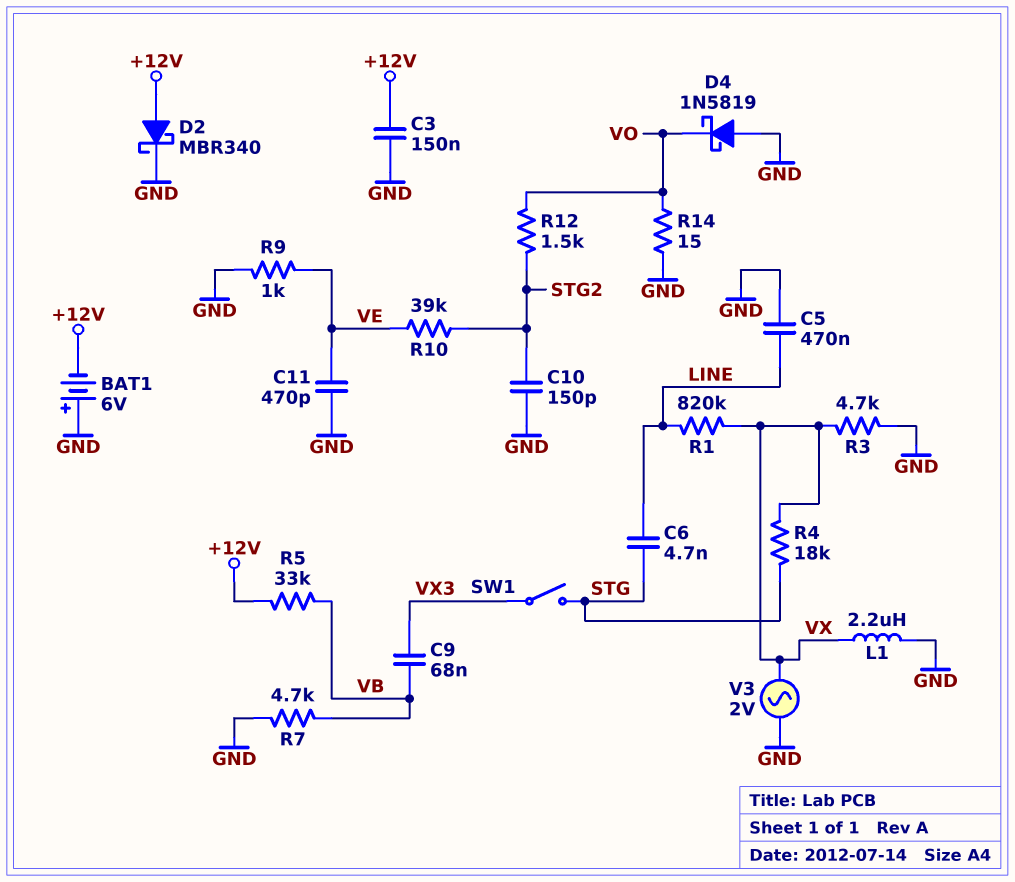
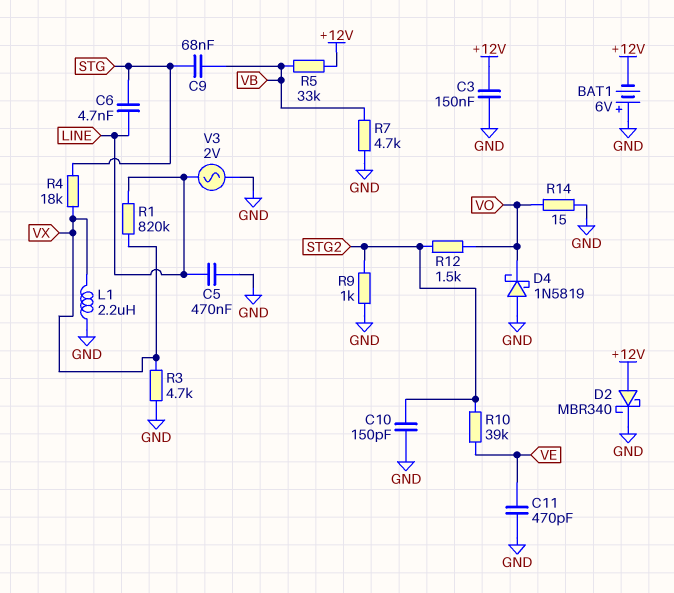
C9: 68nF (VB, VX3) -> 68nF (STG, VB)
R9: 1k (GND, VE) -> 1k (GND, STG2)
SW1: switch (STG, VX3) -> none
V3: AC 2V (GND, VX) -> AC 2V (GND, LINE)

